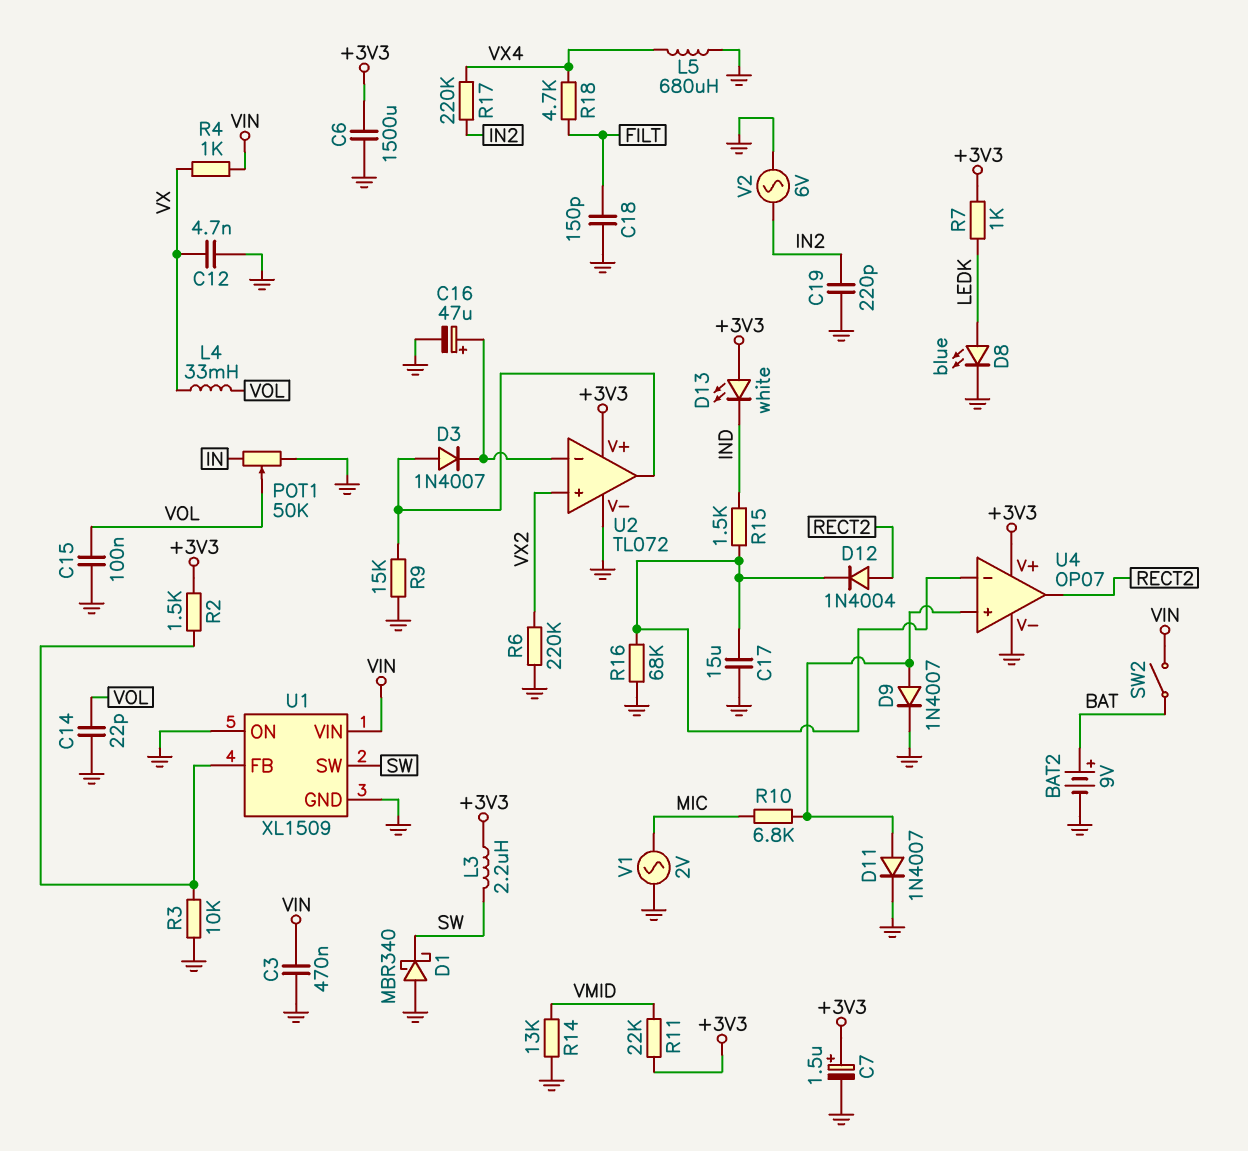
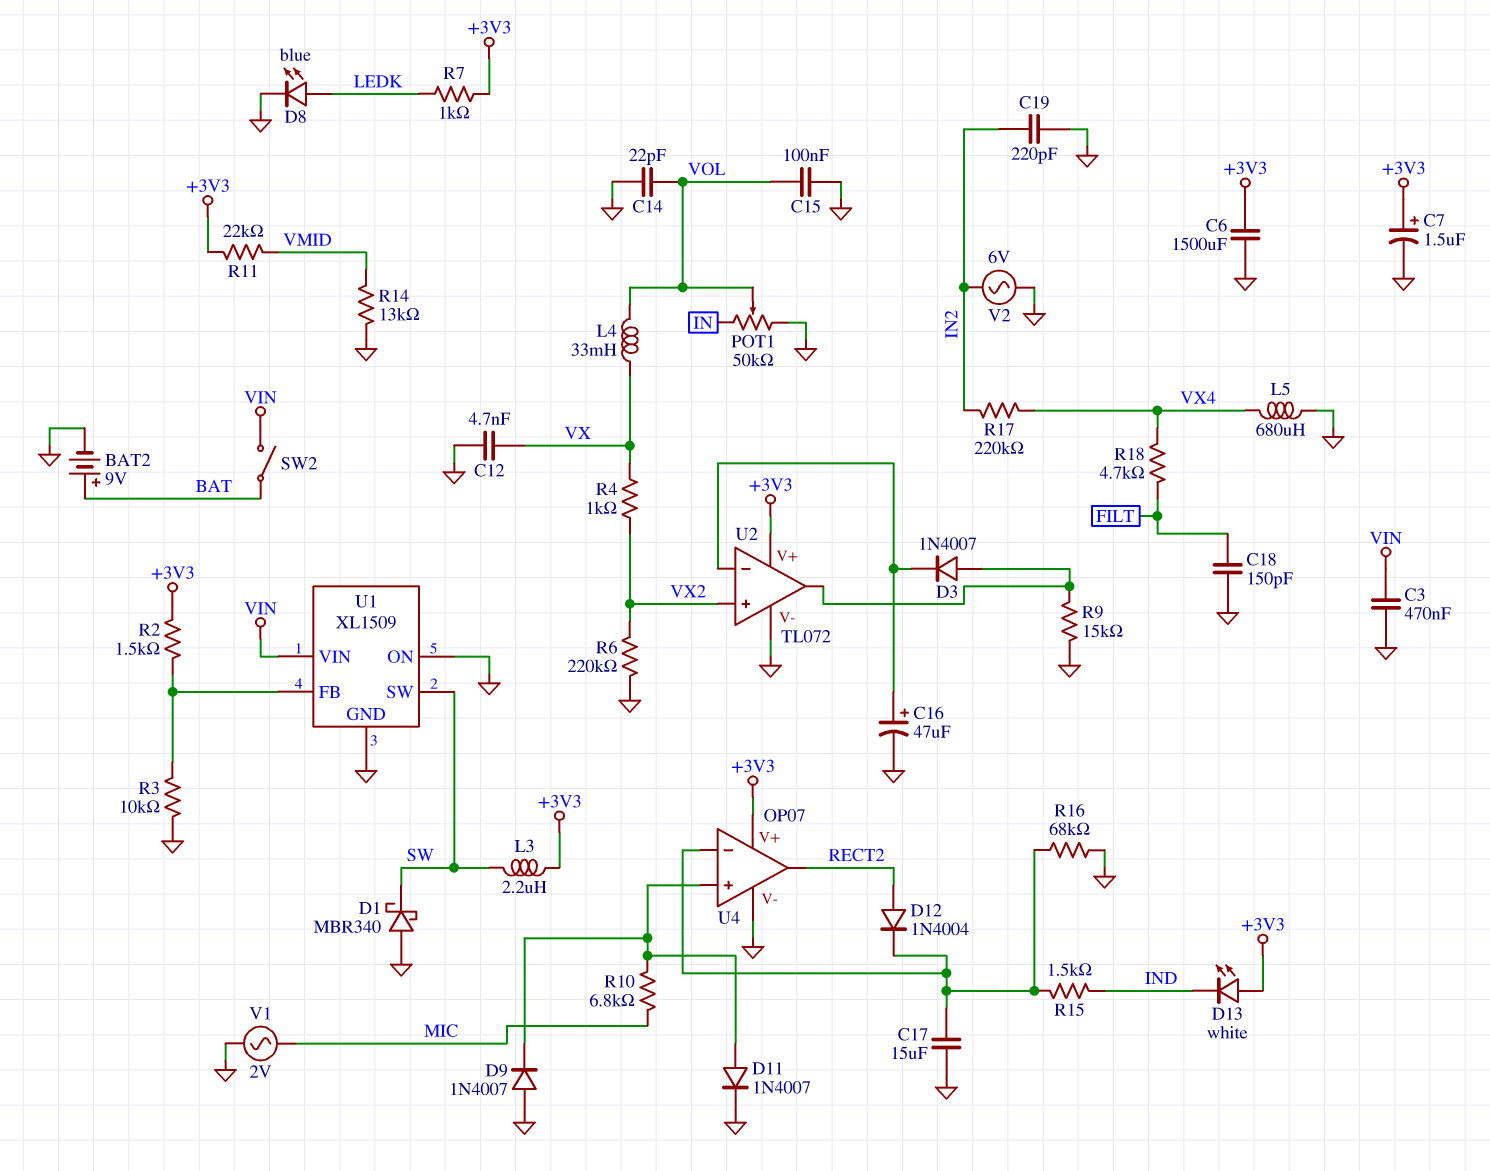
D9: diode 1N4007 (A U4/in+, K GND) -> diode 1N4007 (A GND, K U4/in+)
R4: 1k (VIN, VX) -> 1k (VX, VX2)

